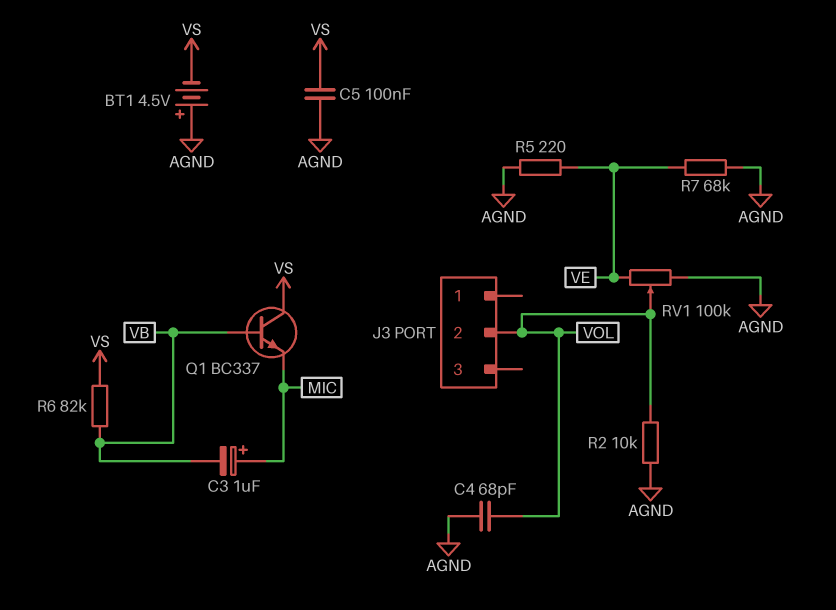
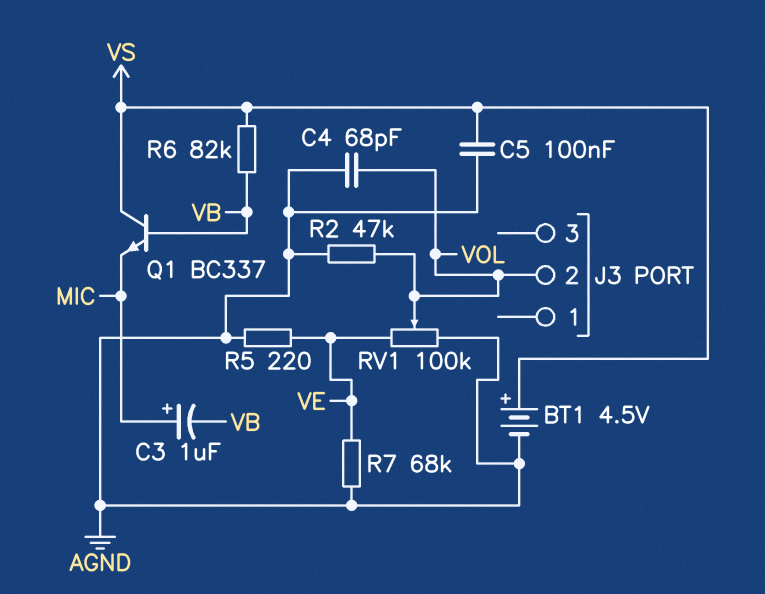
BT1: 4.5V (plus AGND, minus VS) -> 4.5V (plus VS, minus AGND)
R2: 10k (AGND, VOL) -> 47k (AGND, VOL)

